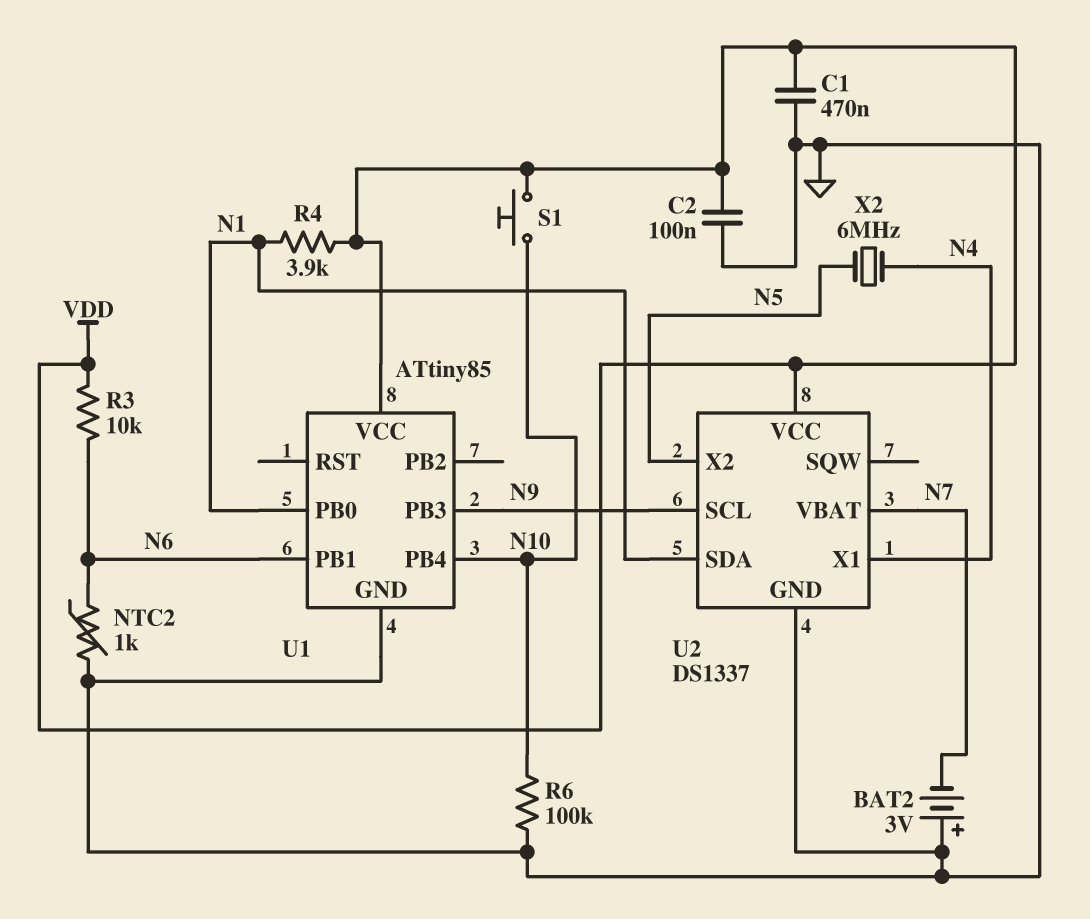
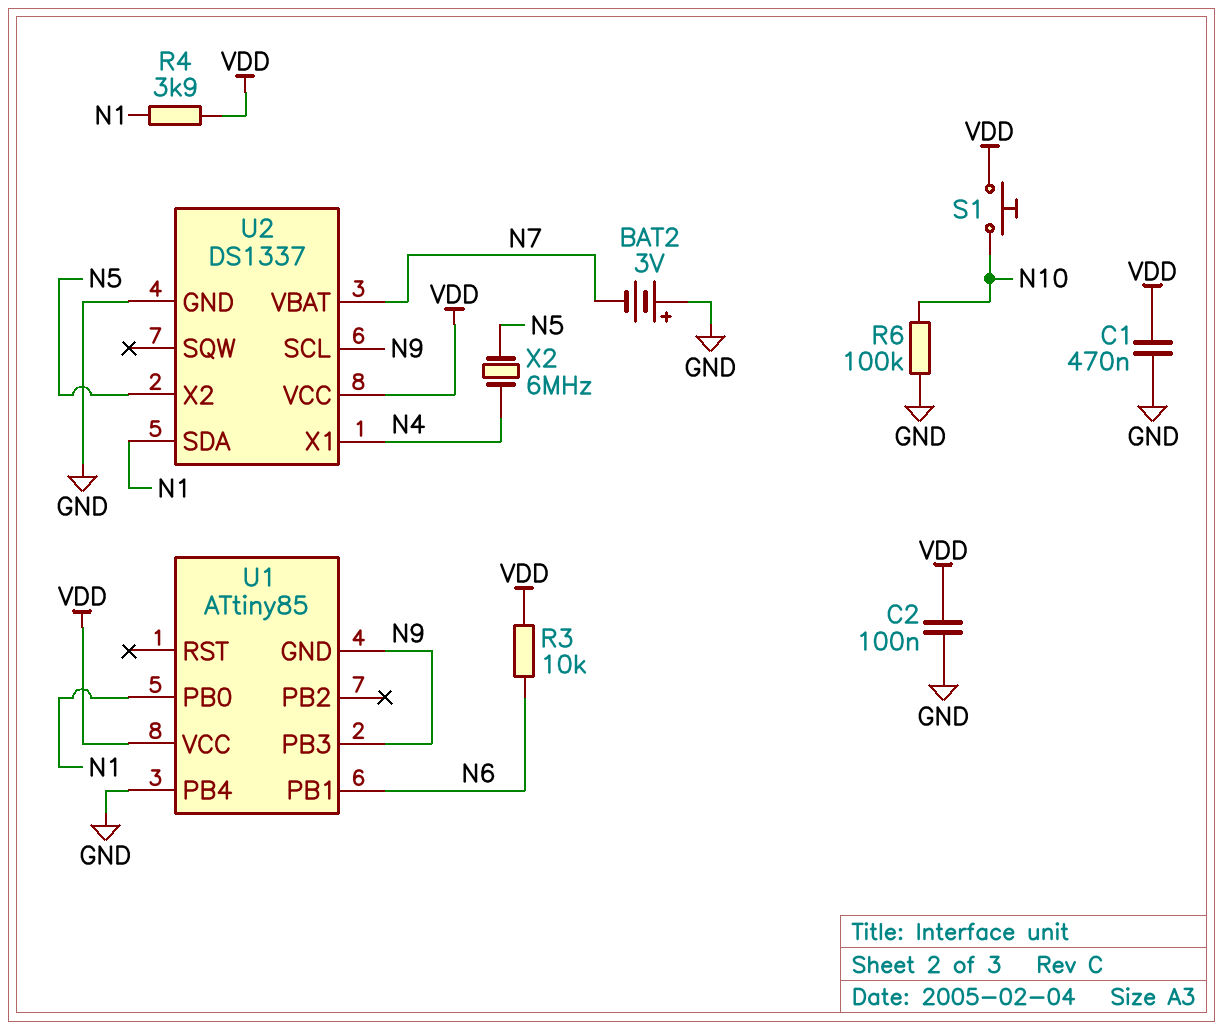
NTC2: 1k (GND, N6) -> none
U1 pin GND: GND -> N9
U1 pin PB4: N10 -> GND

